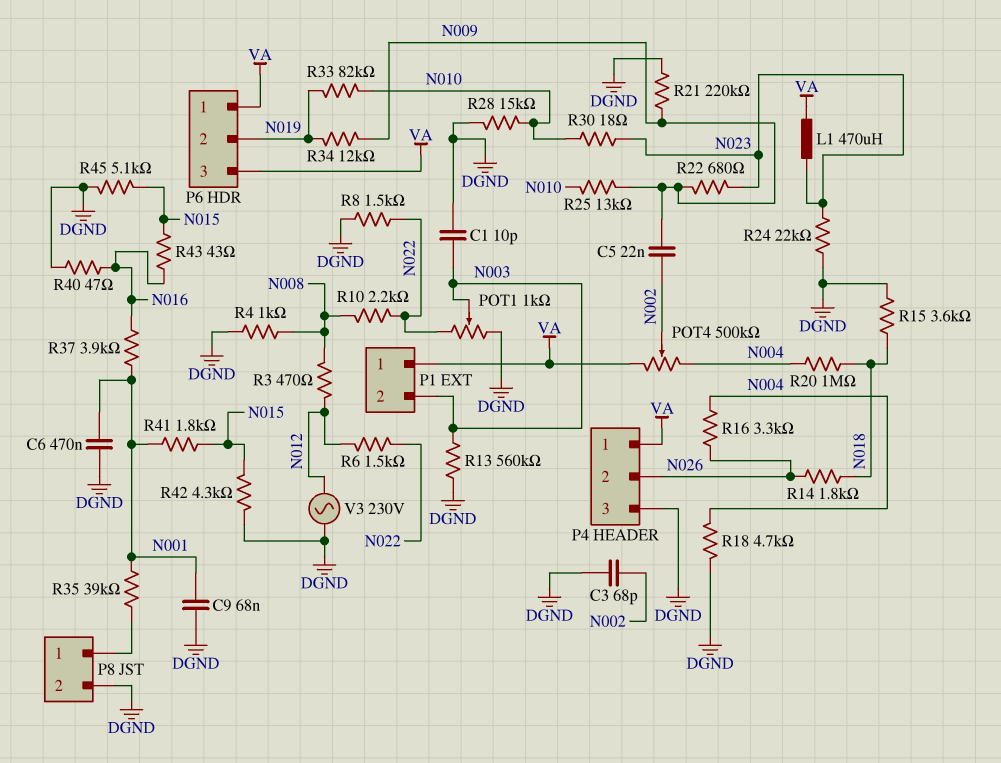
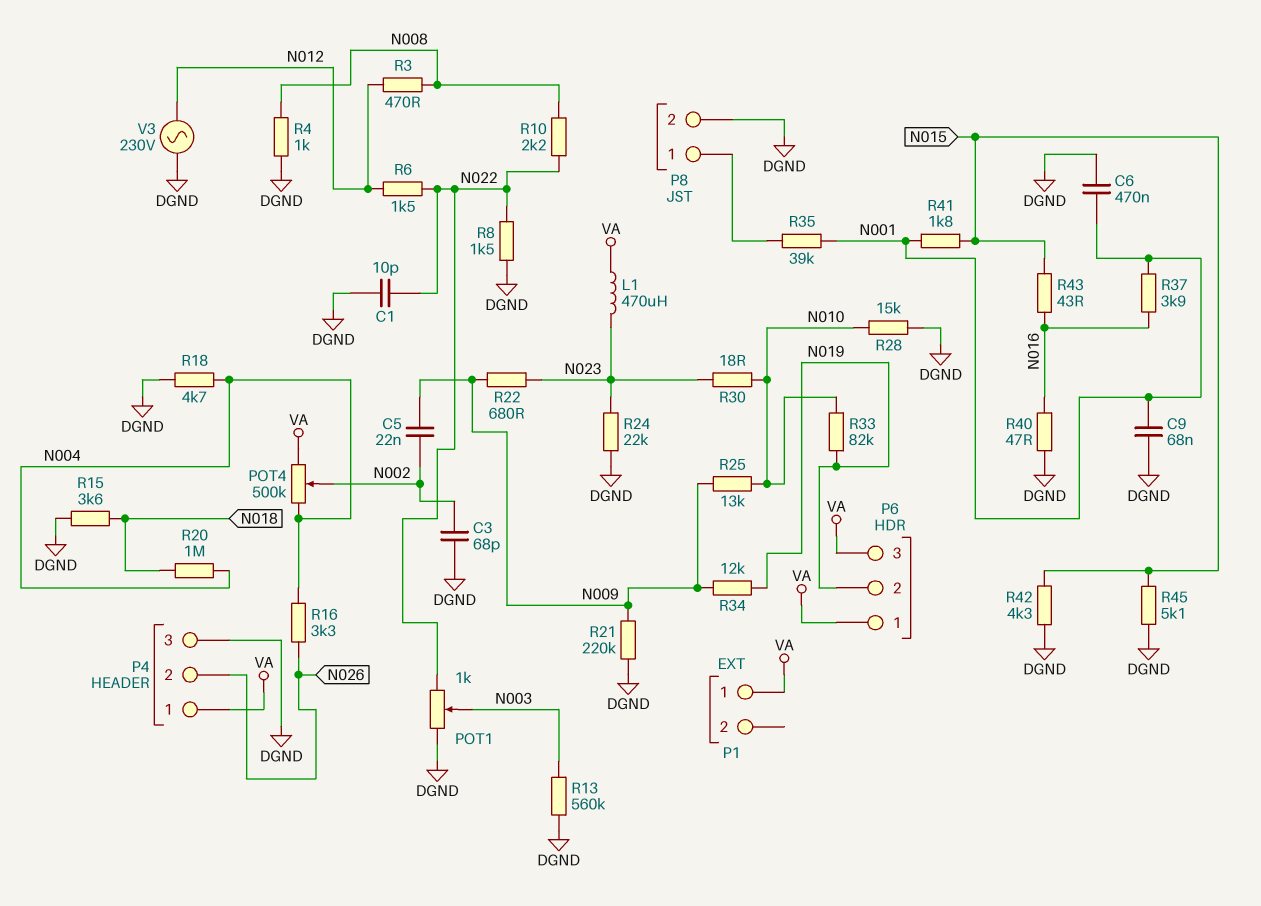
C1: 10pF (DGND, N003) -> 10pF (DGND, N022)
P1 pin 2: N003 -> none
R14: 1.8k (N018, N026) -> none

